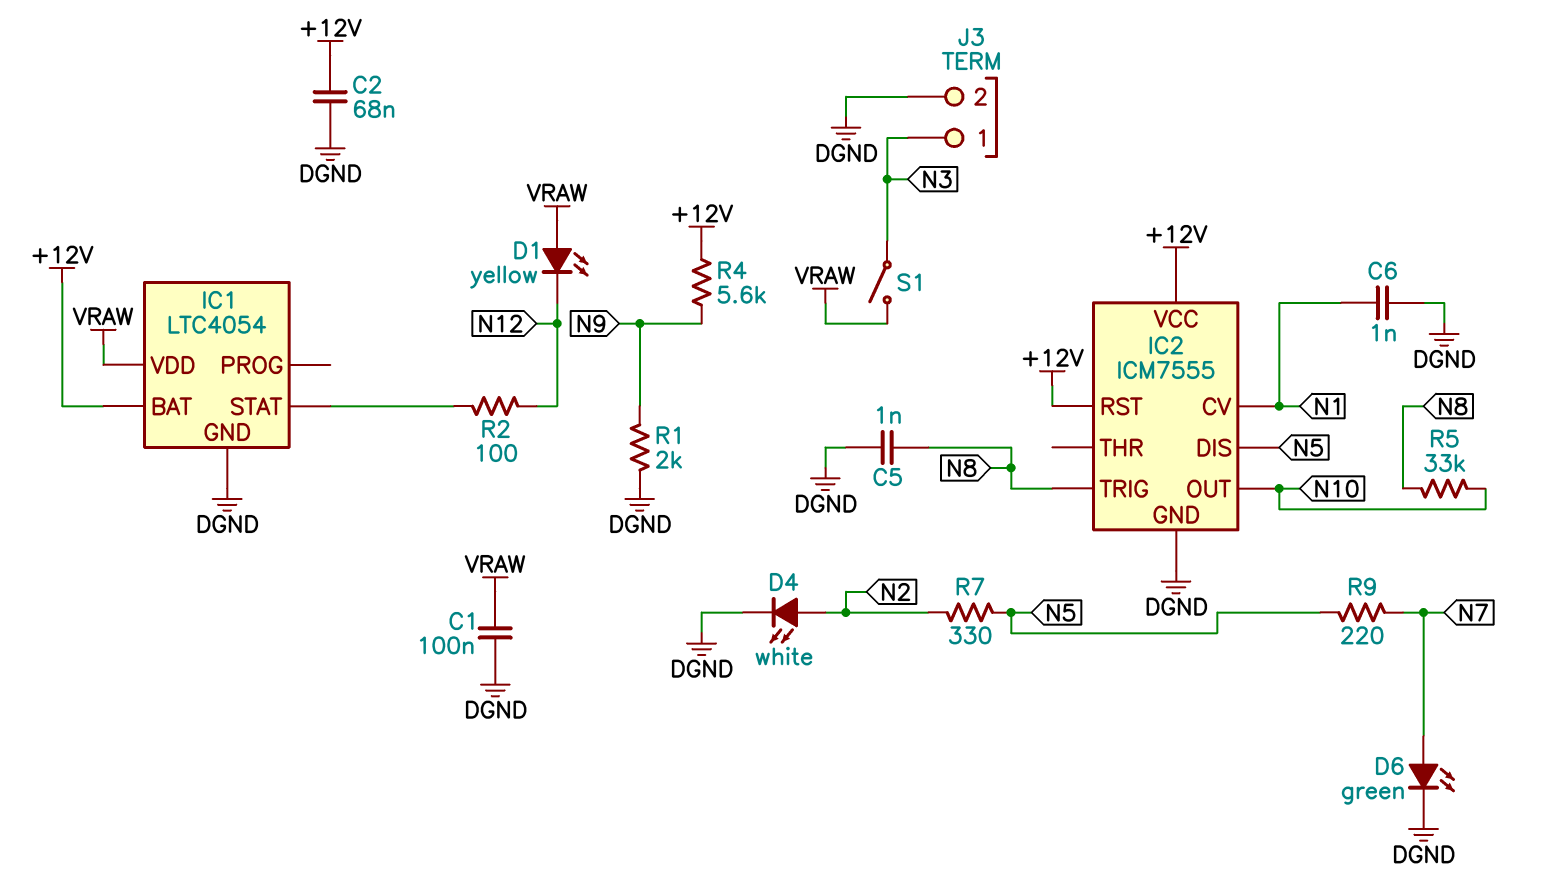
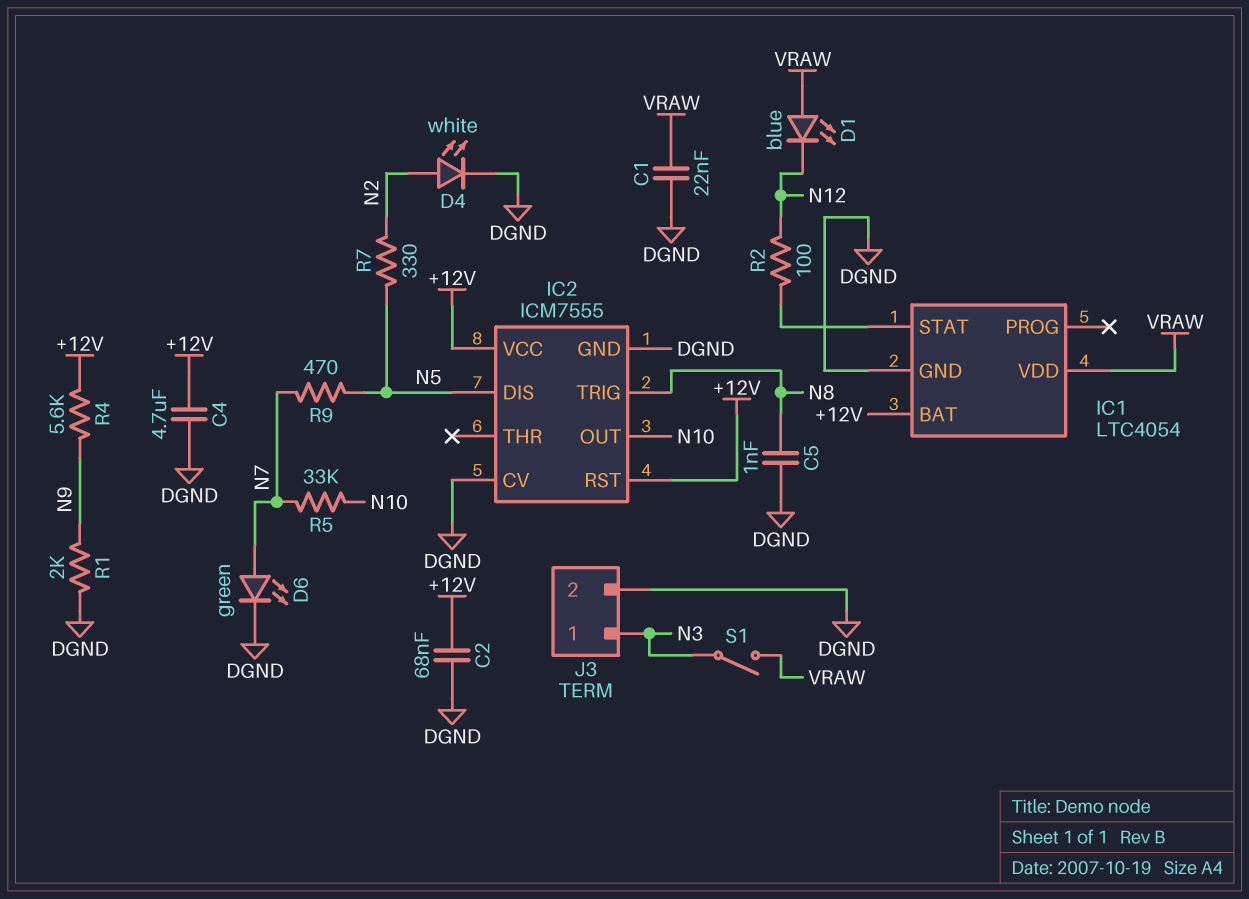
C1: 100nF (DGND, VRAW) -> 22nF (DGND, VRAW)
C4: none -> 4.7uF (+12V, DGND)
C6: 1nF (DGND, N1) -> none
D1: LED yellow (A VRAW, K N12) -> LED blue (A VRAW, K N12)
IC2 pin CV: N1 -> DGND
R5: 33k (N8, N10) -> 33k (N7, N10)
R9: 220 (N5, N7) -> 470 (N5, N7)

